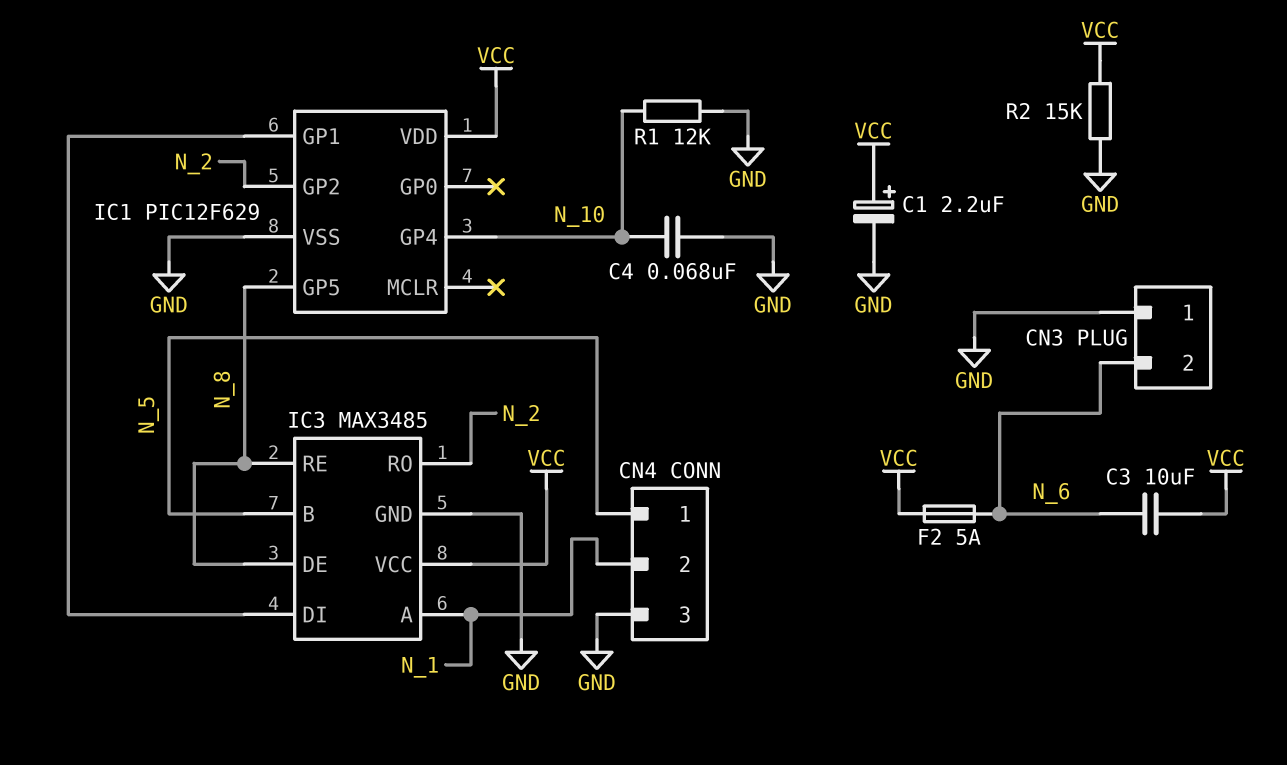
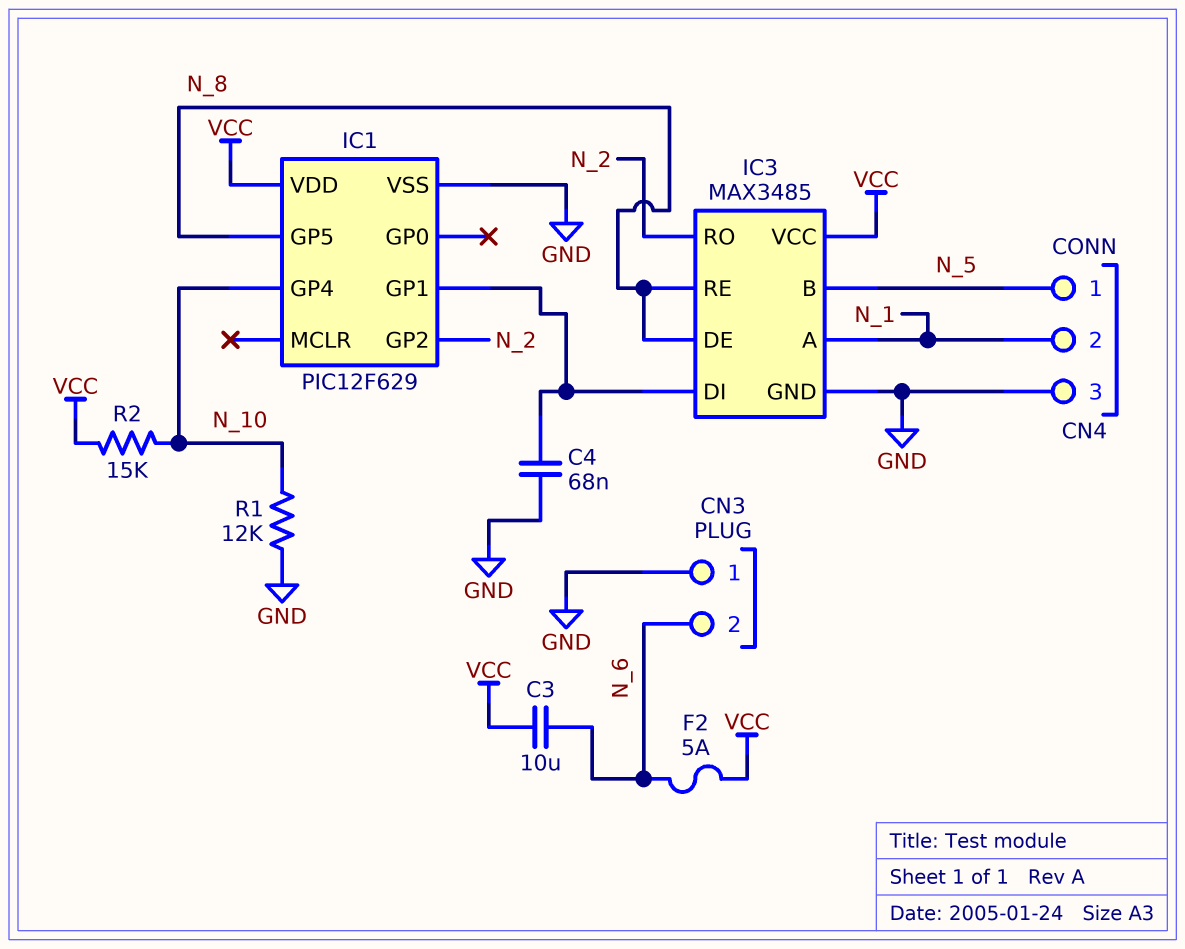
C1: 2.2uF (plus VCC, minus GND) -> none
C4: 68nF (GND, N_10) -> 68nF (GND, IC1/GP1)
R2: 15k (GND, VCC) -> 15k (N_10, VCC)

